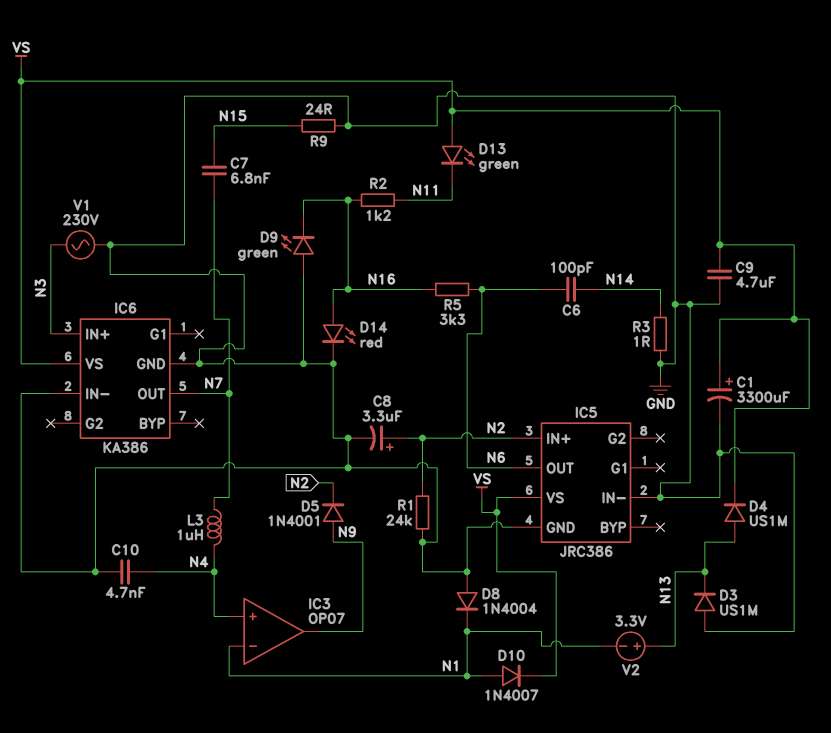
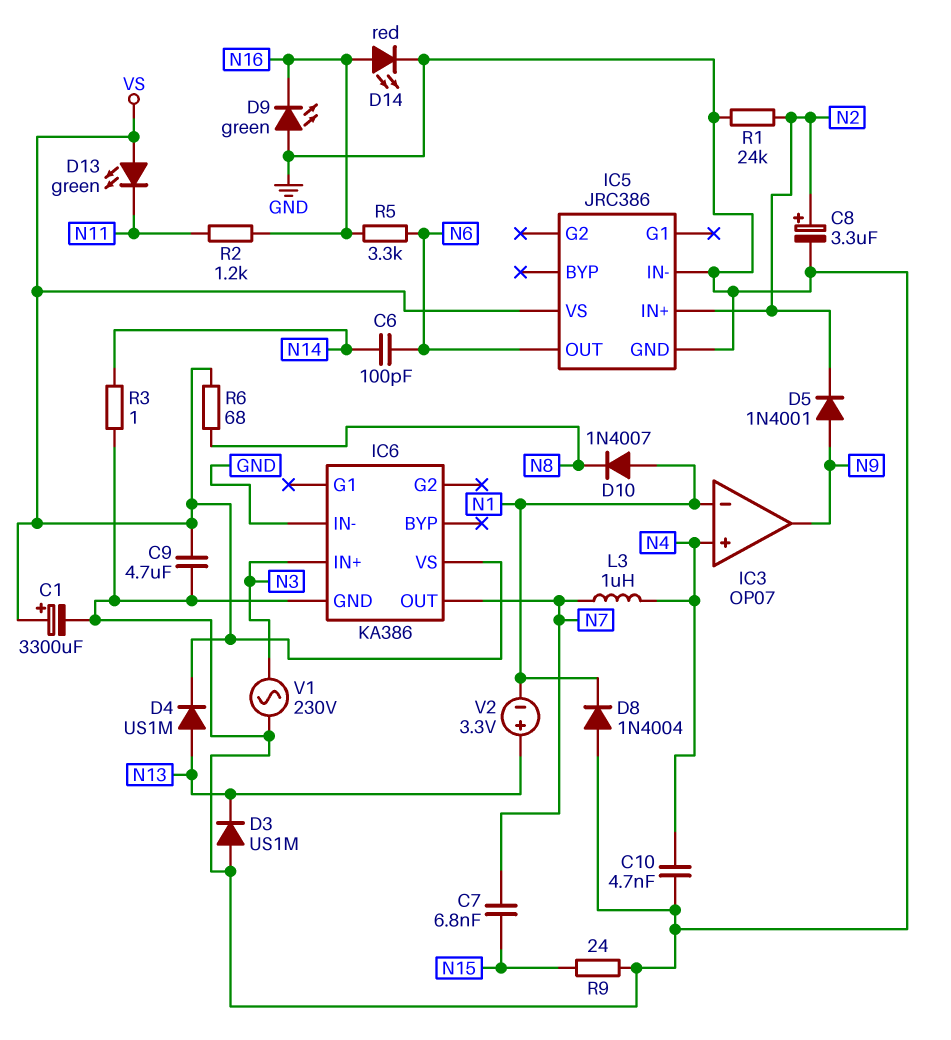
D10: diode 1N4007 (A N1, K VS) -> diode 1N4007 (A N1, K N8)
R6: none -> 68 (N8, VS)

